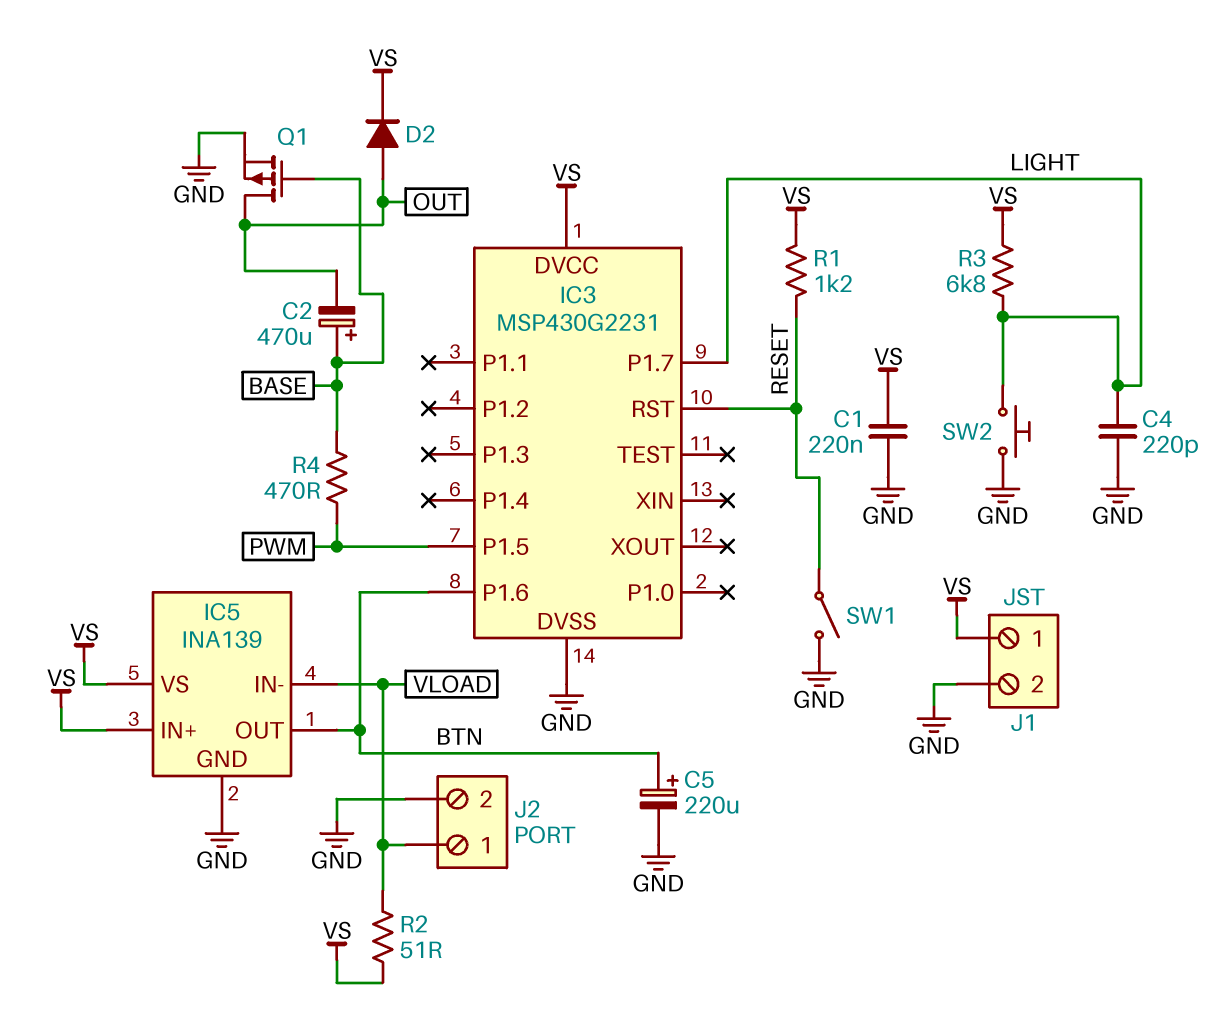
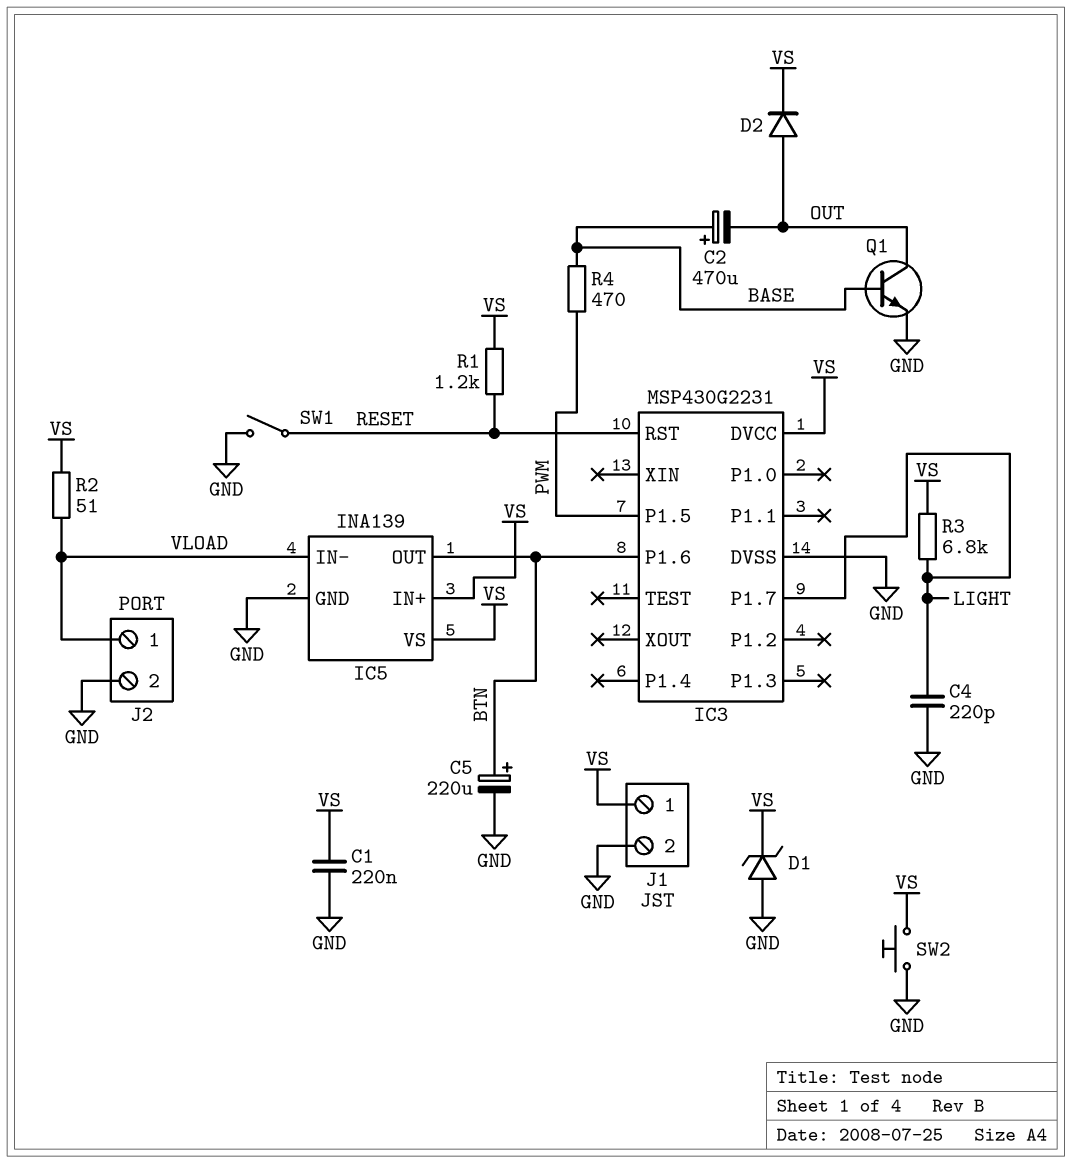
D1: none -> zener (A GND, K VS)
Q1: PMOS (G BASE, D OUT, S GND) -> NPN (B BASE, C OUT, E GND)
SW2: button (GND, LIGHT) -> button (GND, VS)

